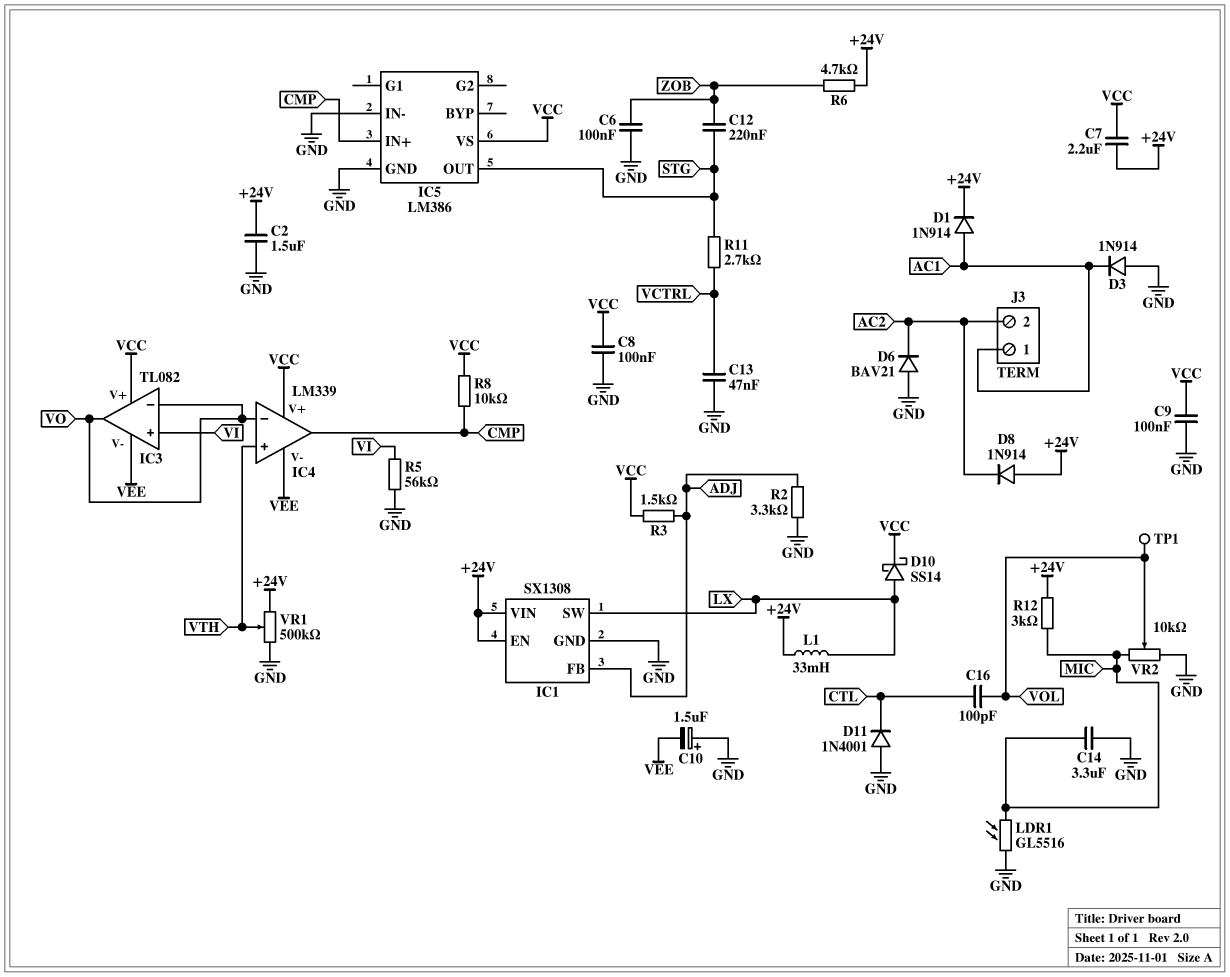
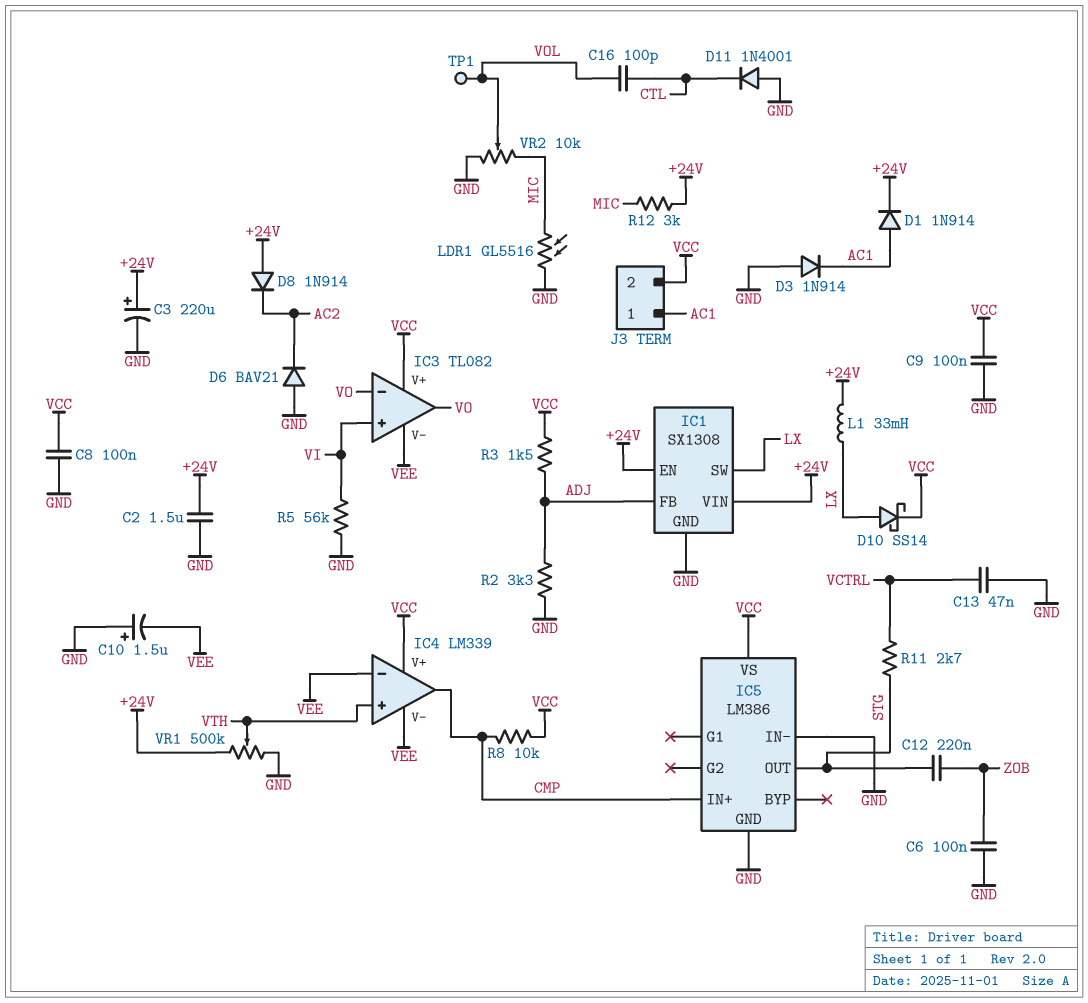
C3: none -> 220uF (plus +24V, minus GND)
C7: 2.2uF (+24V, VCC) -> none
C14: 3.3uF (GND, MIC) -> none
IC4 pin in-: VO -> VEE
J3 pin 2: AC2 -> VCC
R6: 4.7k (+24V, ZOB) -> none

